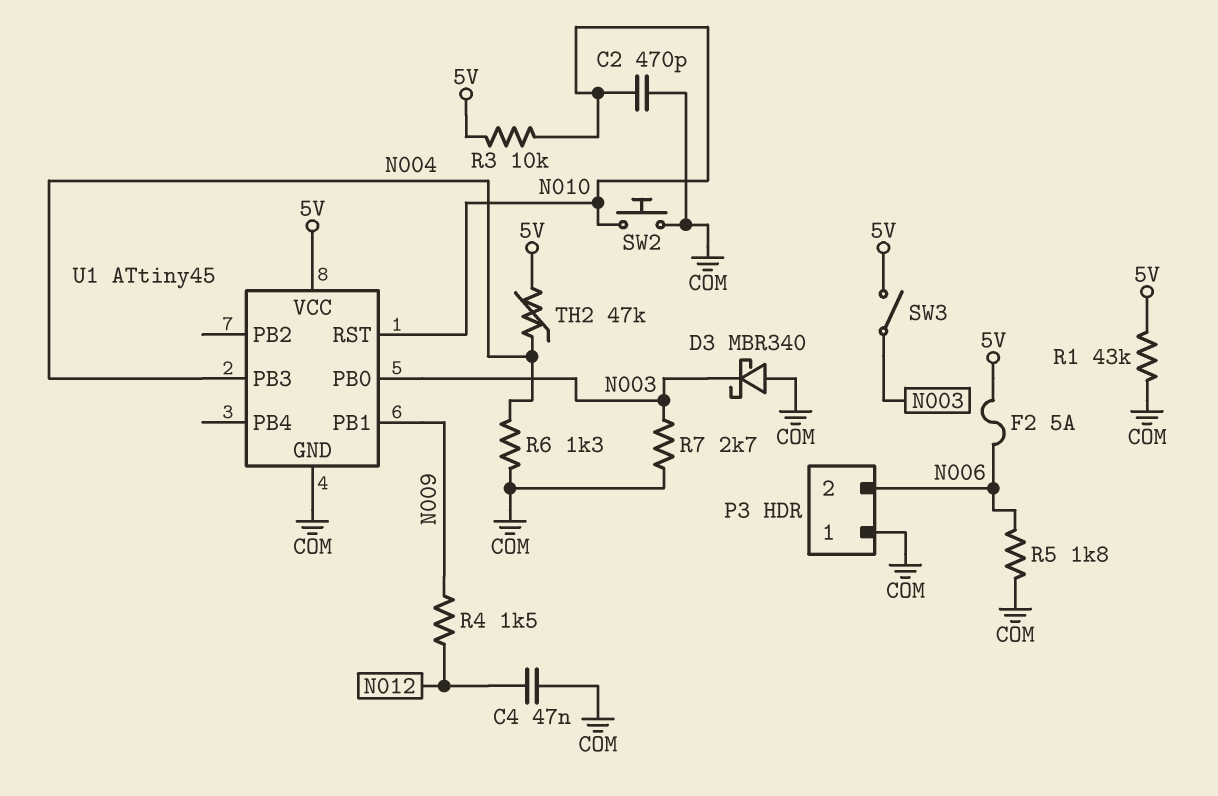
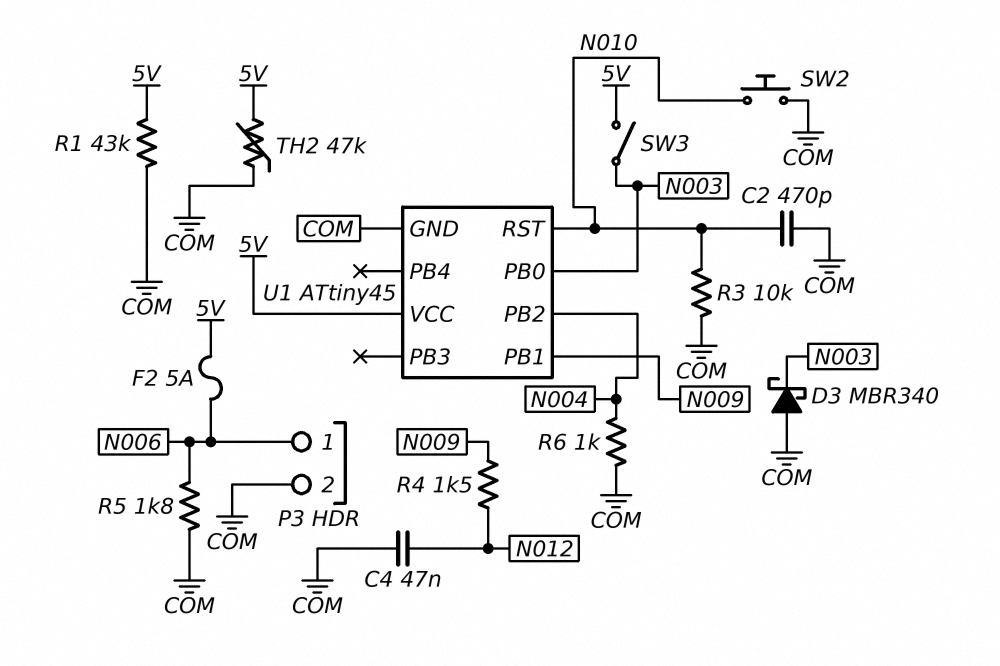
P3 pin 1: COM -> N006
P3 pin 2: N006 -> COM
R3: 10k (5V, N010) -> 10k (COM, N010)
R6: 1.3k (COM, N004) -> 1k (COM, N004)
R7: 2.7k (COM, N003) -> none
TH2: 47k (5V, N004) -> 47k (5V, COM)
U1 pin PB2: none -> N004
U1 pin PB3: N004 -> none

